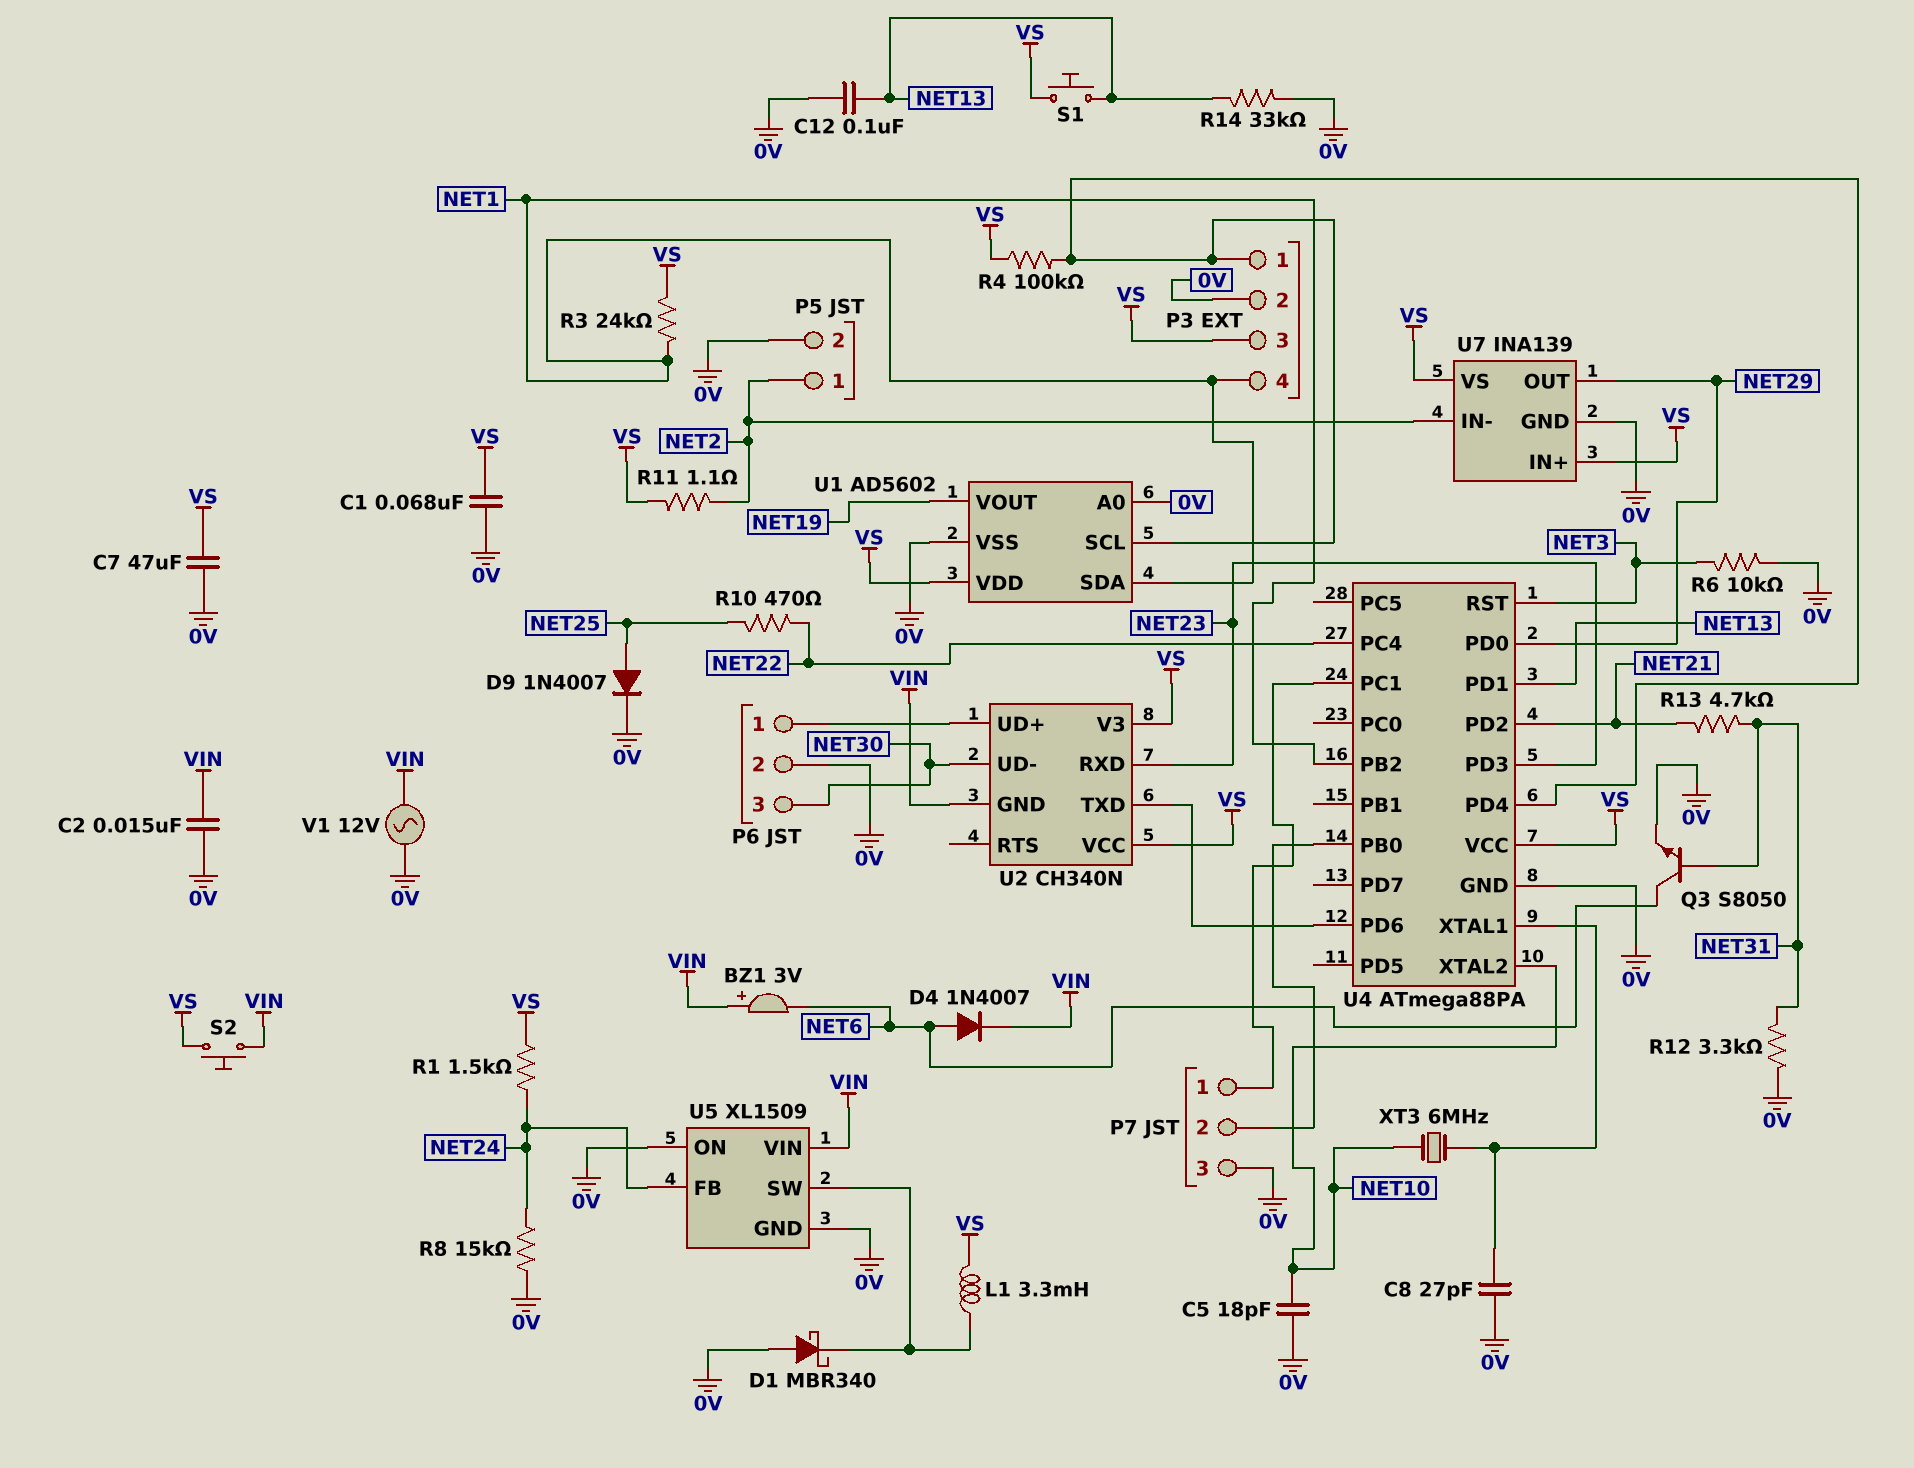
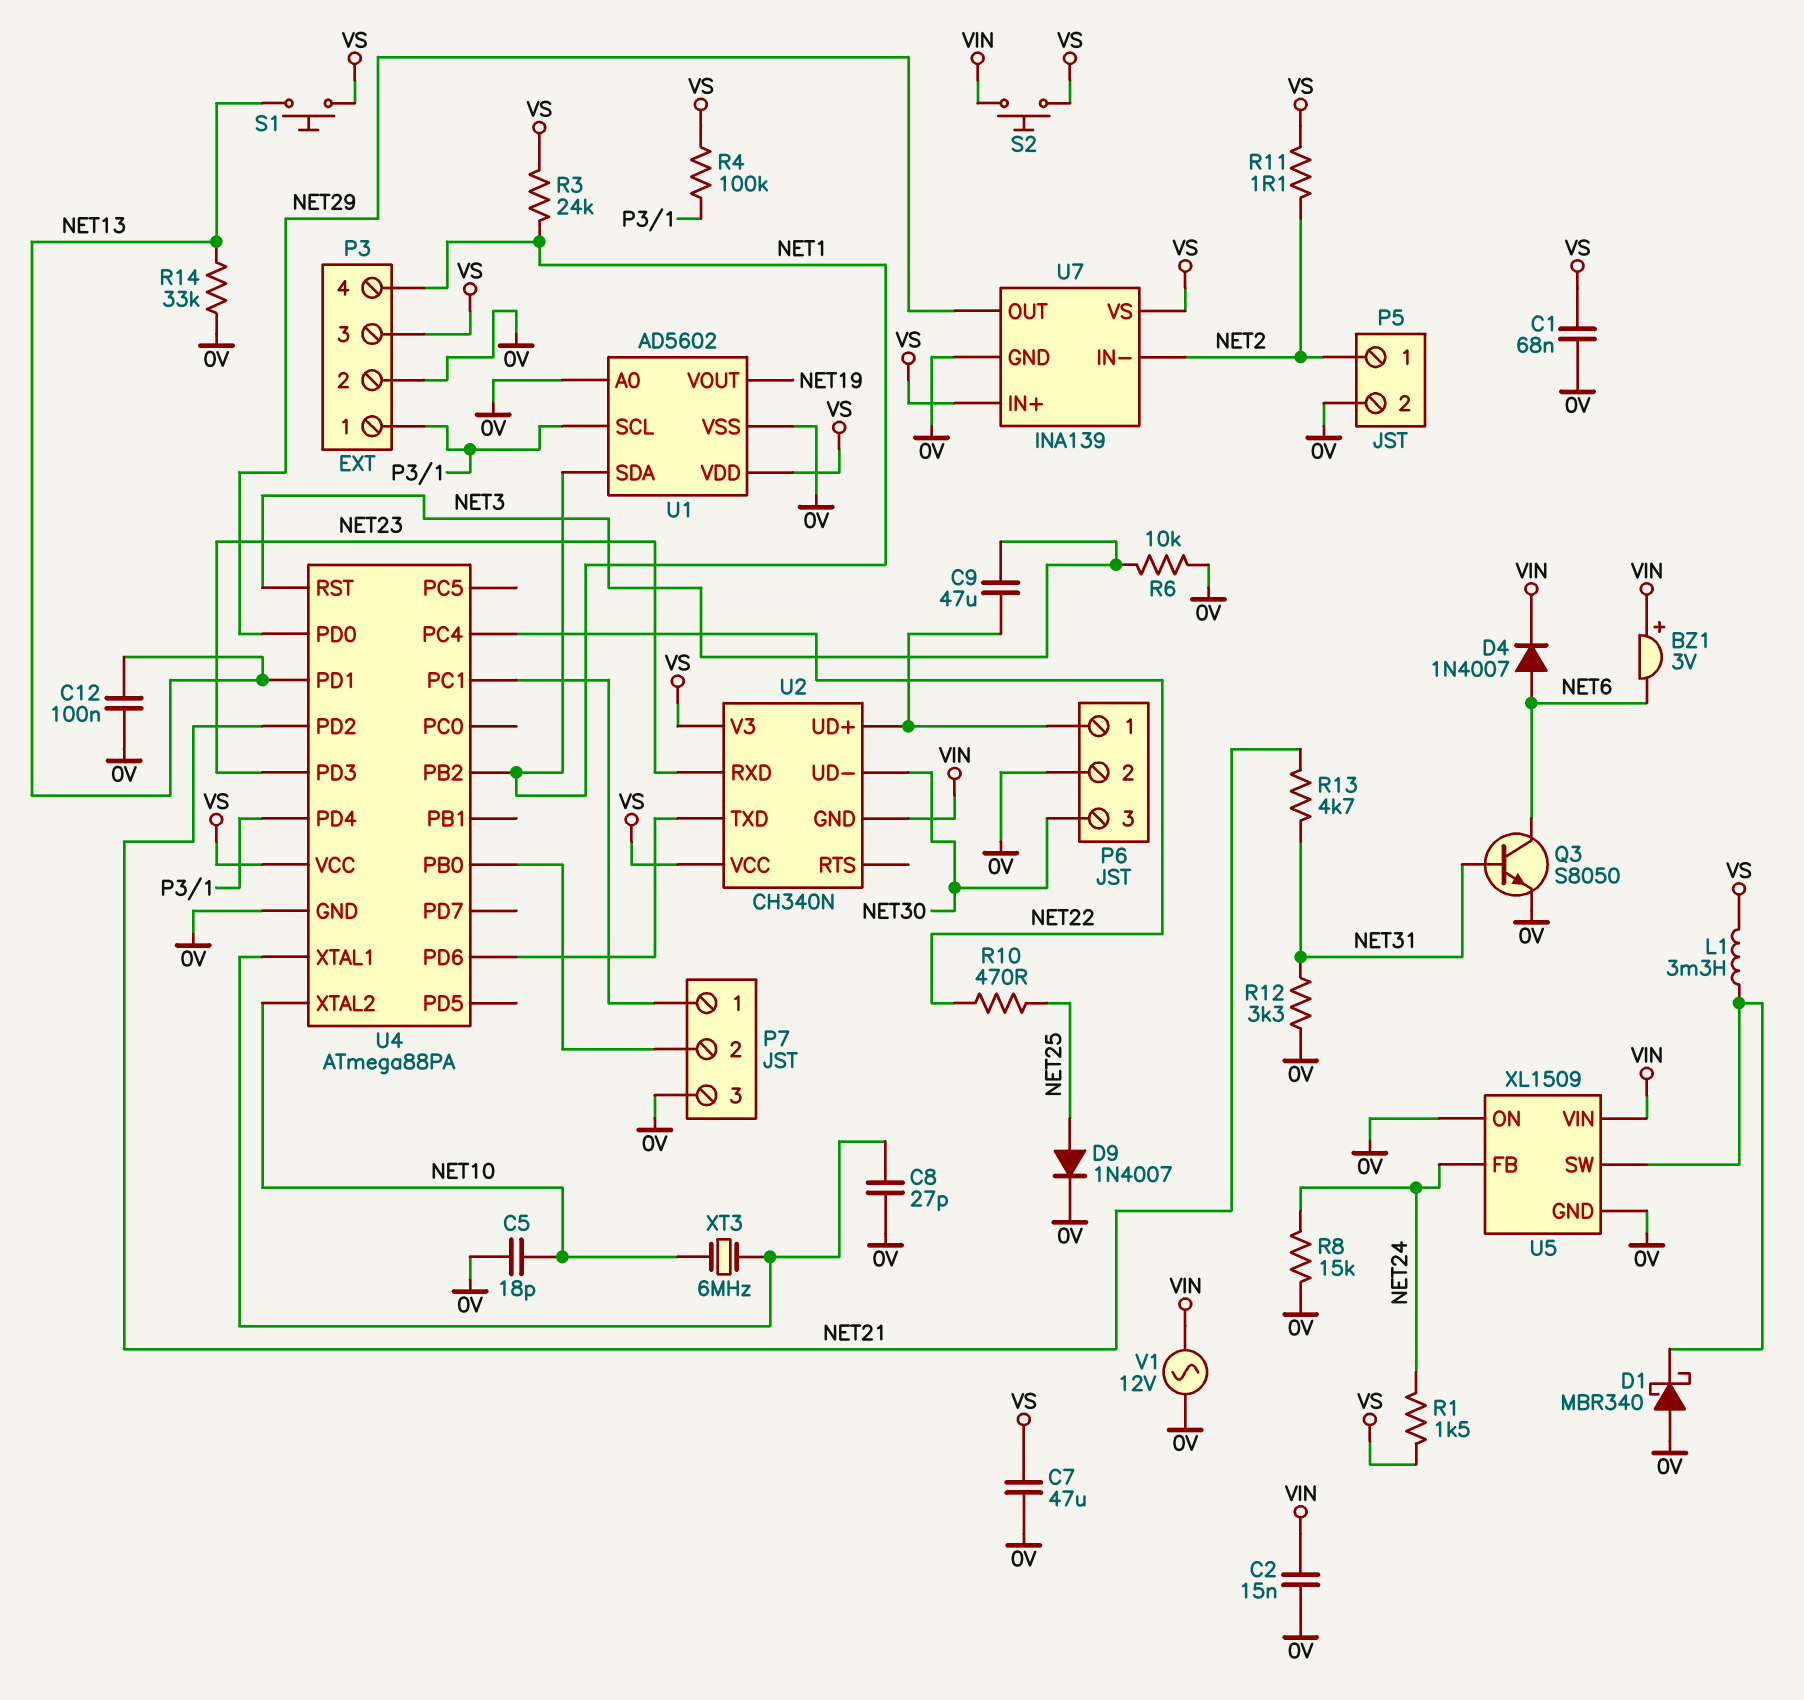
C9: none -> 47uF (NET3, P6/1)

